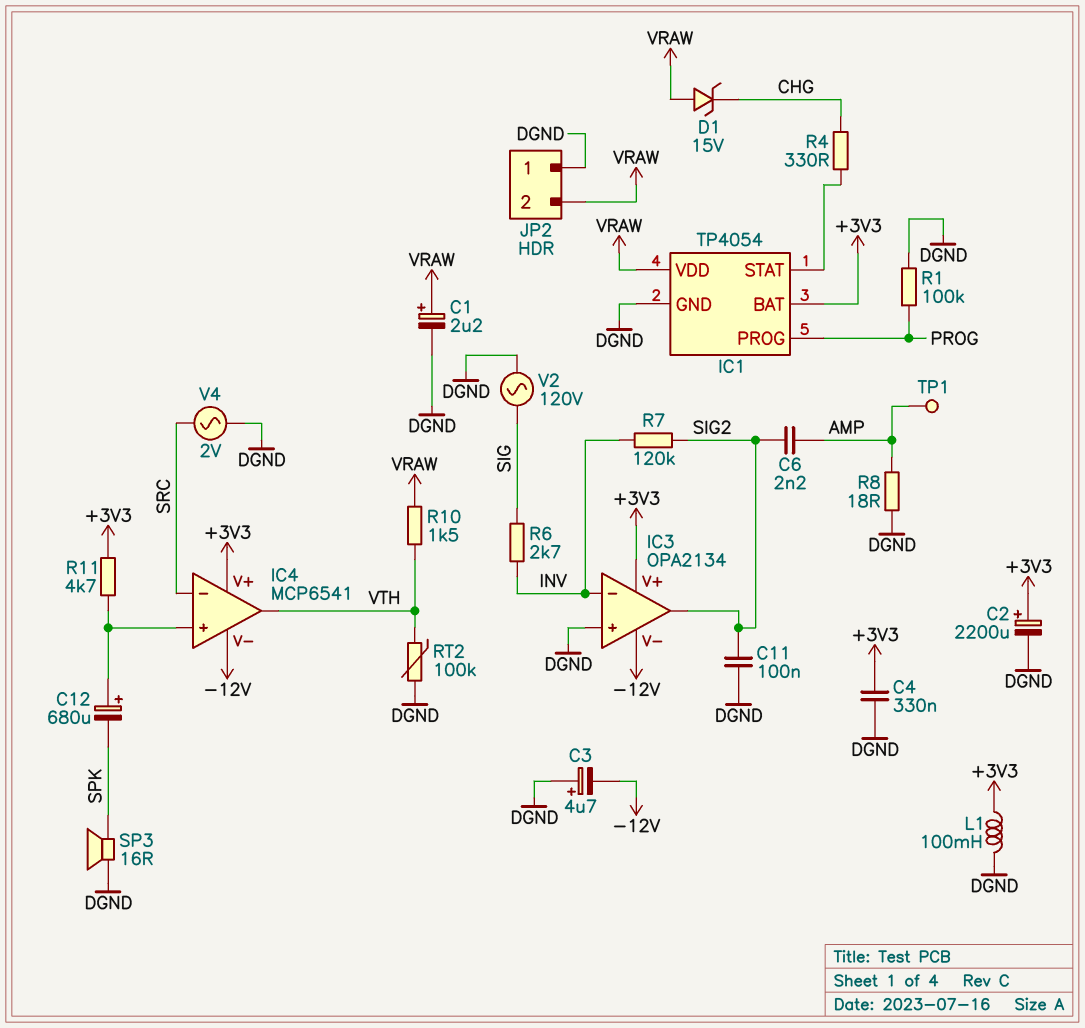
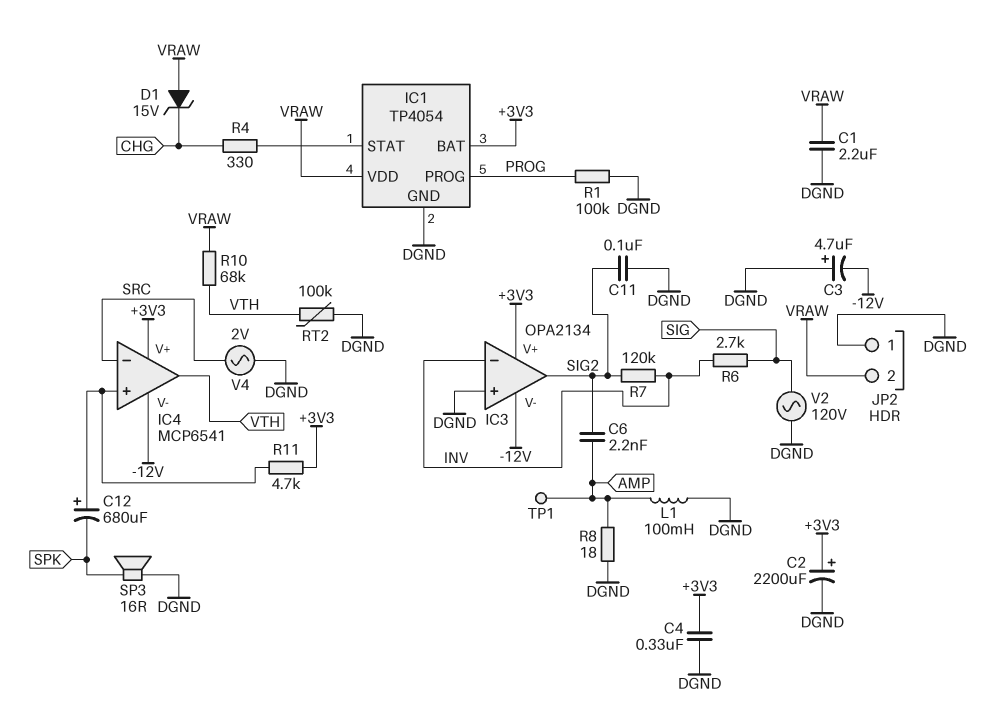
C1: 2.2uF (plus VRAW, minus DGND) -> 2.2uF (DGND, VRAW)
L1: 100mH (+3V3, DGND) -> 100mH (AMP, DGND)
R10: 1.5k (VRAW, VTH) -> 68k (VRAW, VTH)

